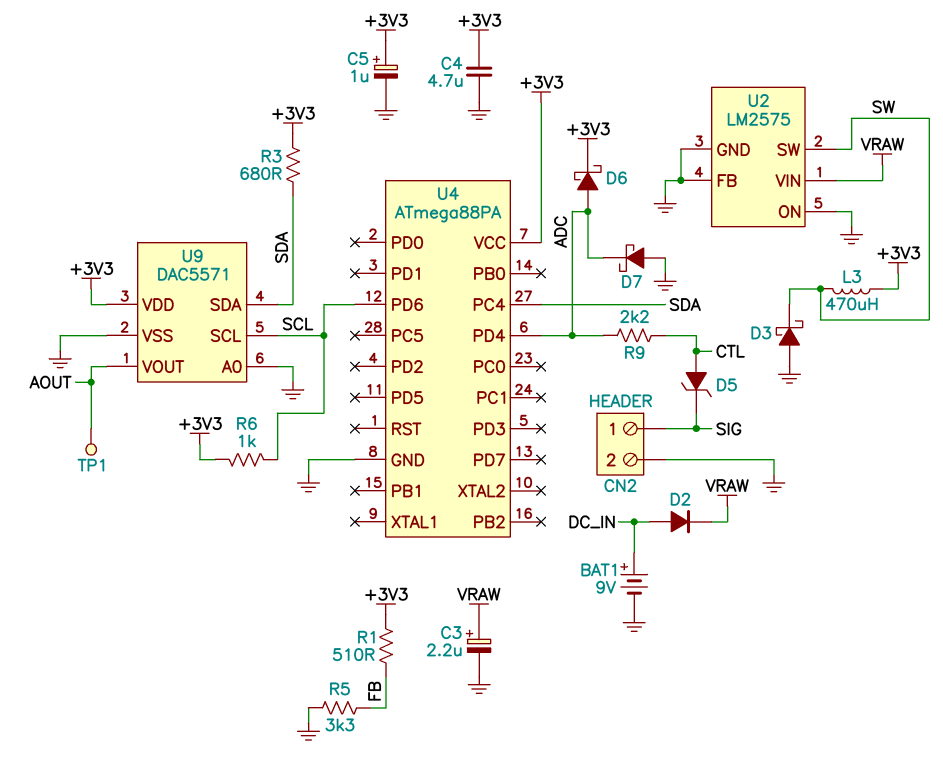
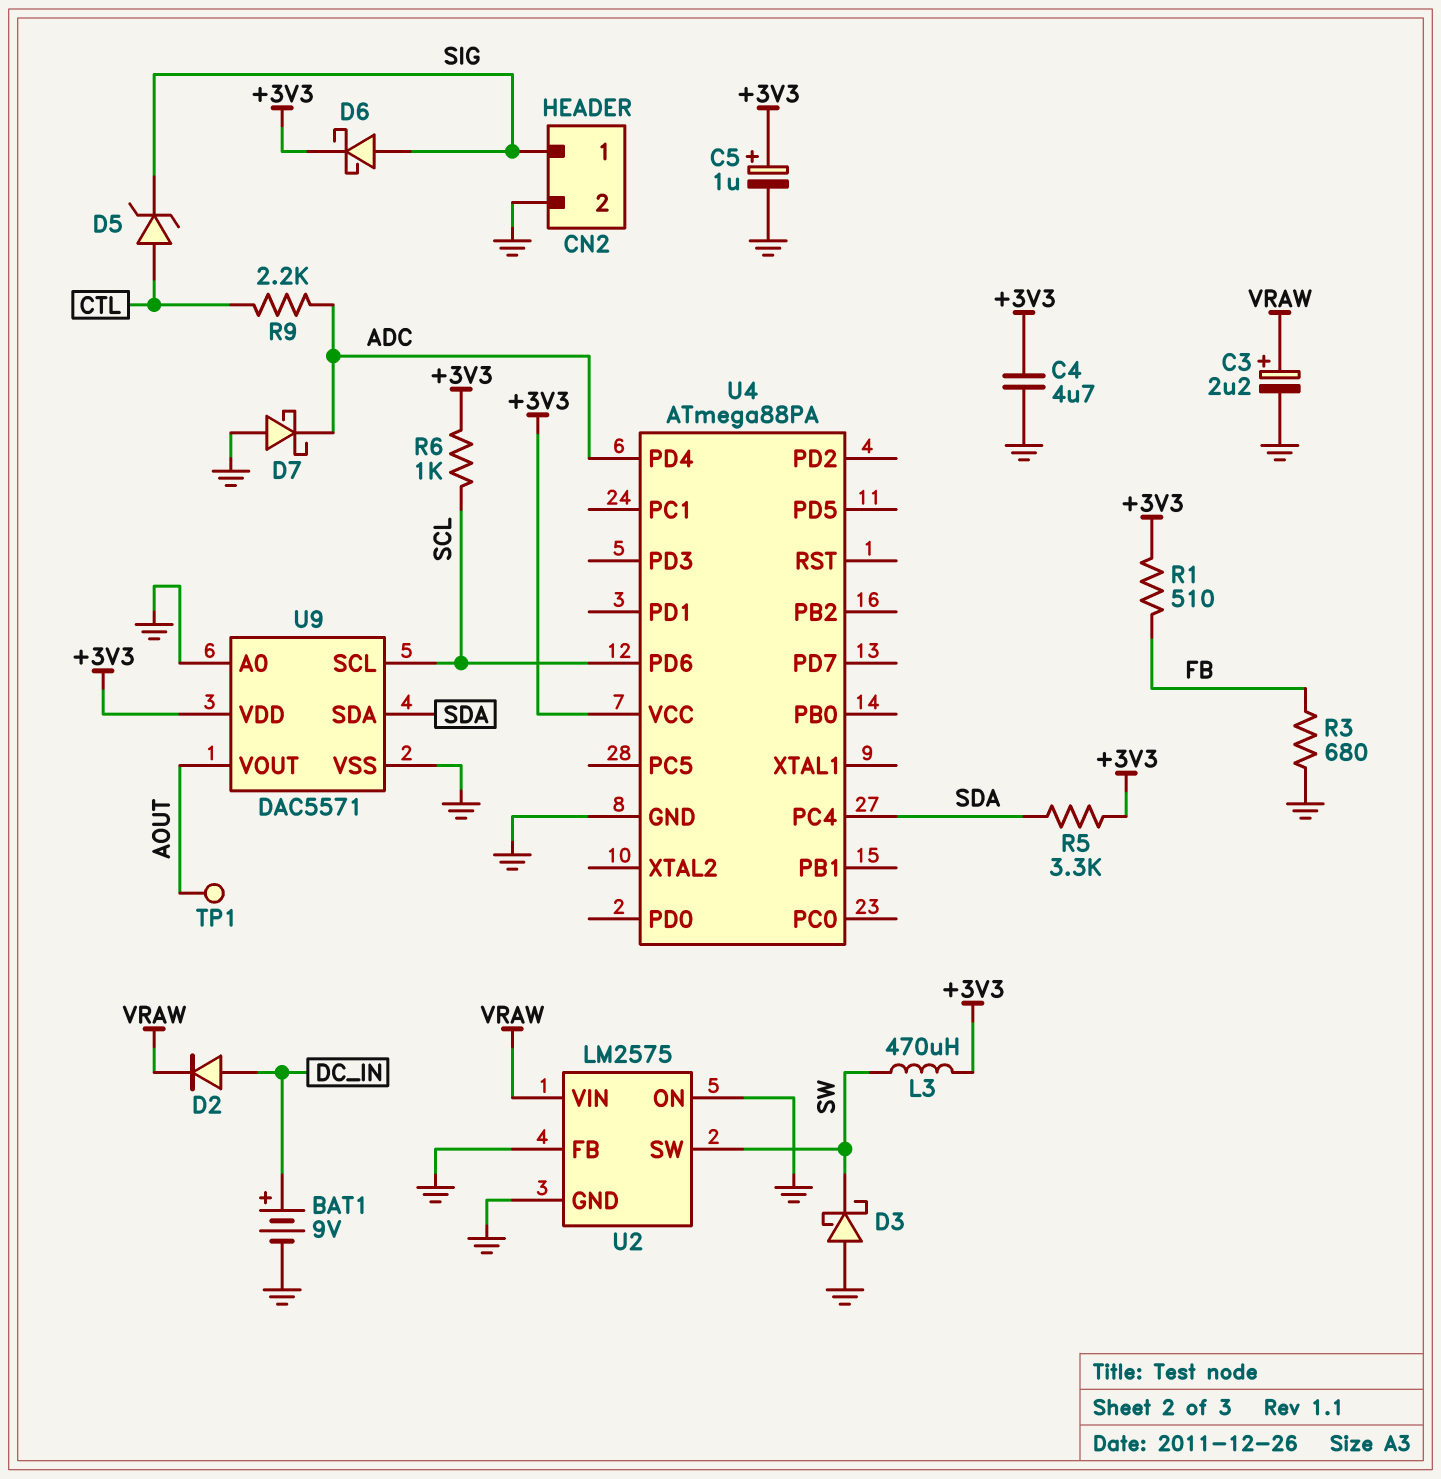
D6: schottky (A ADC, K +3V3) -> schottky (A SIG, K +3V3)
R3: 680 (+3V3, SDA) -> 680 (FB, GND)
R5: 3.3k (FB, GND) -> 3.3k (+3V3, SDA)

